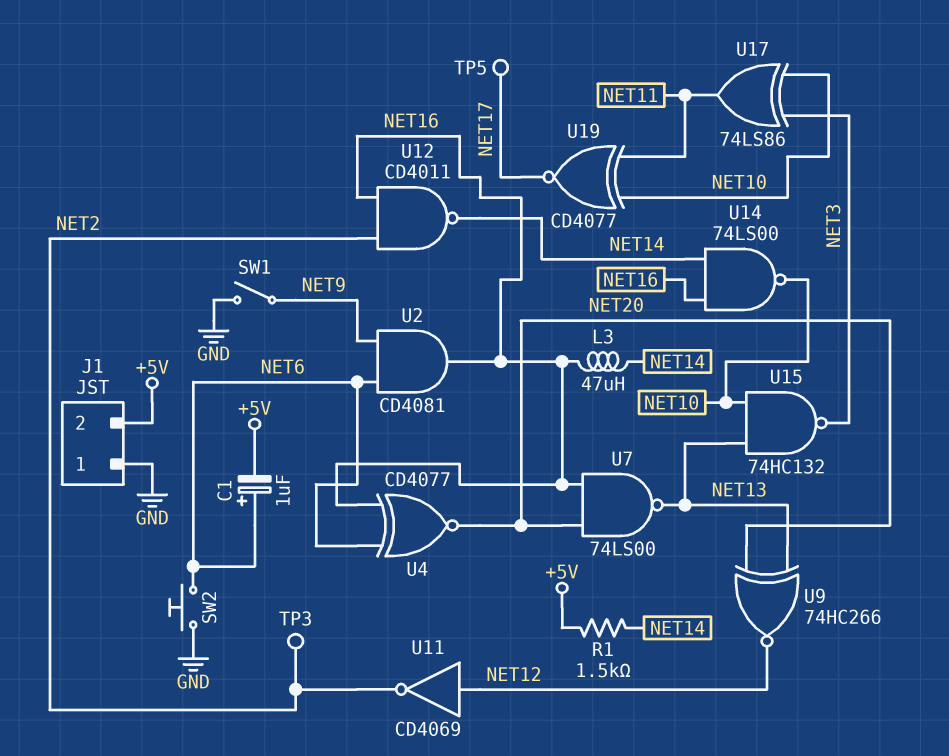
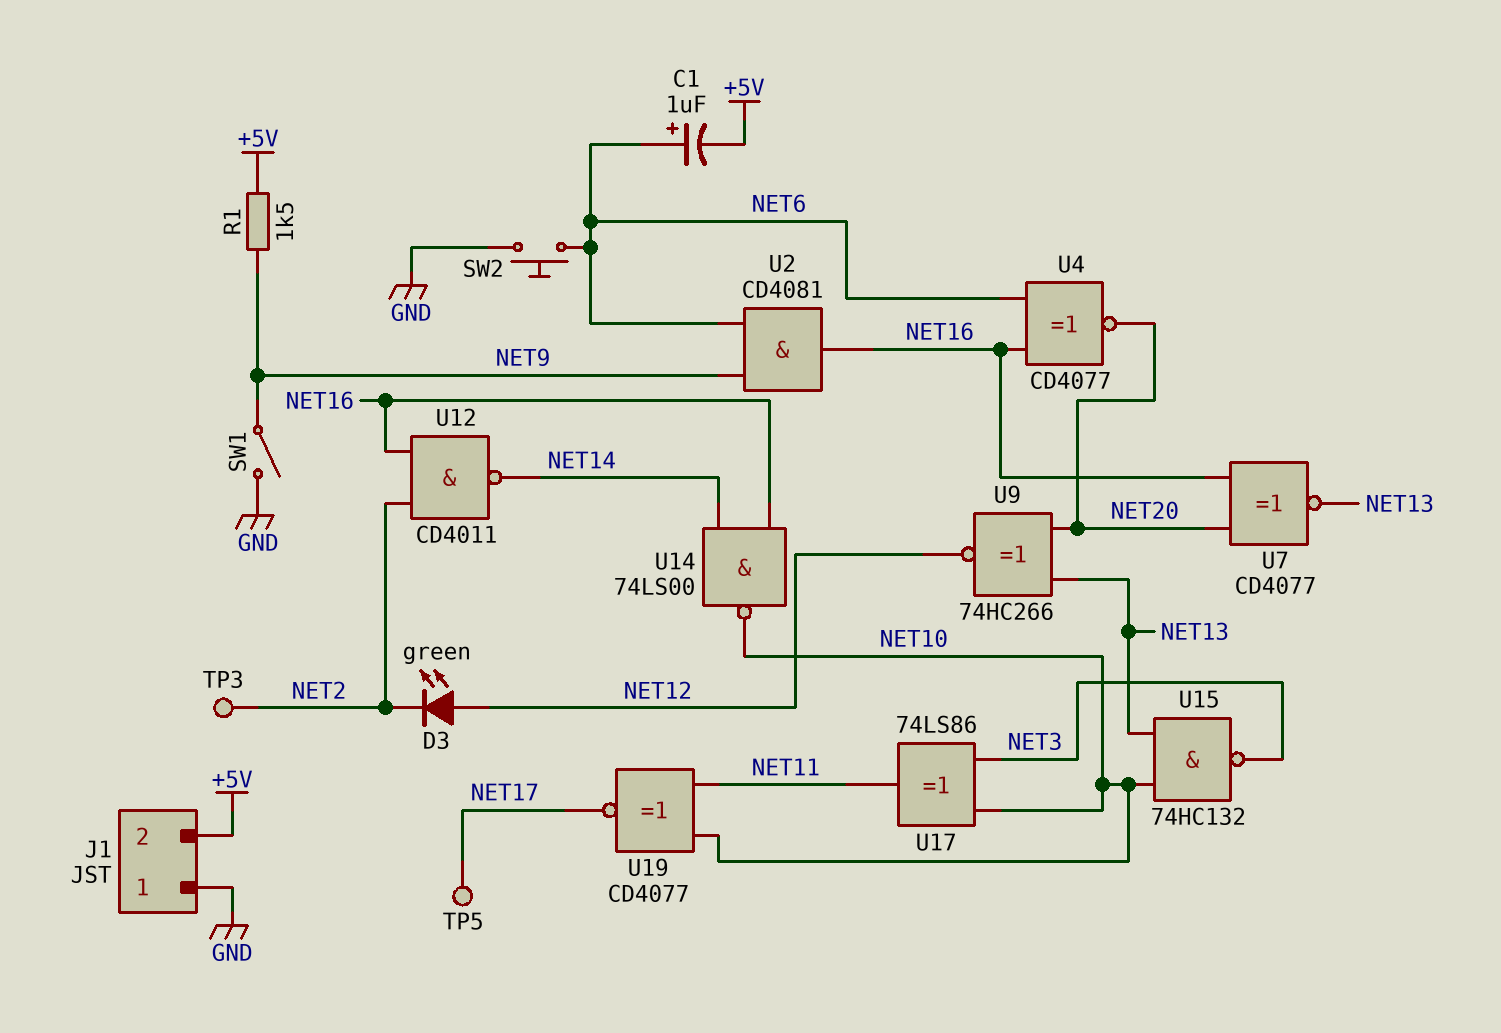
D3: none -> LED green (A NET12, K NET2)
L3: 47uH (NET14, NET16) -> none
R1: 1.5k (+5V, NET14) -> 1.5k (+5V, NET9)
U7: NAND 74LS00 (in NET16, in NET20, out NET13) -> XNOR CD4077 (in NET16, in NET20, out NET13)
U11: NOT CD4069 (in NET12, out NET2) -> none

